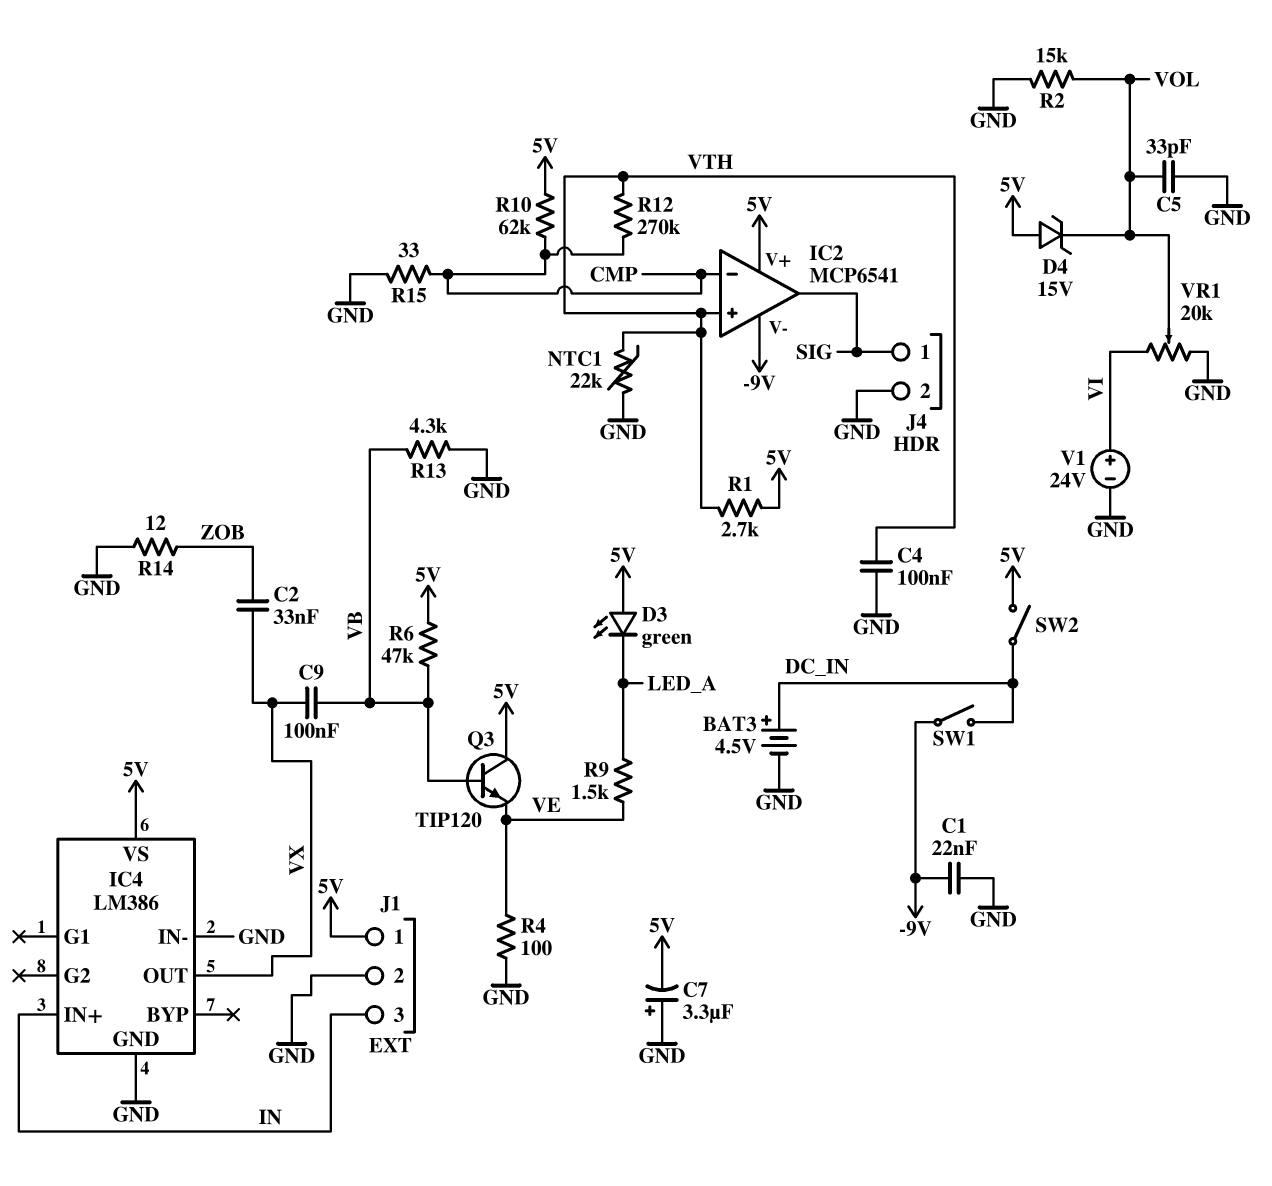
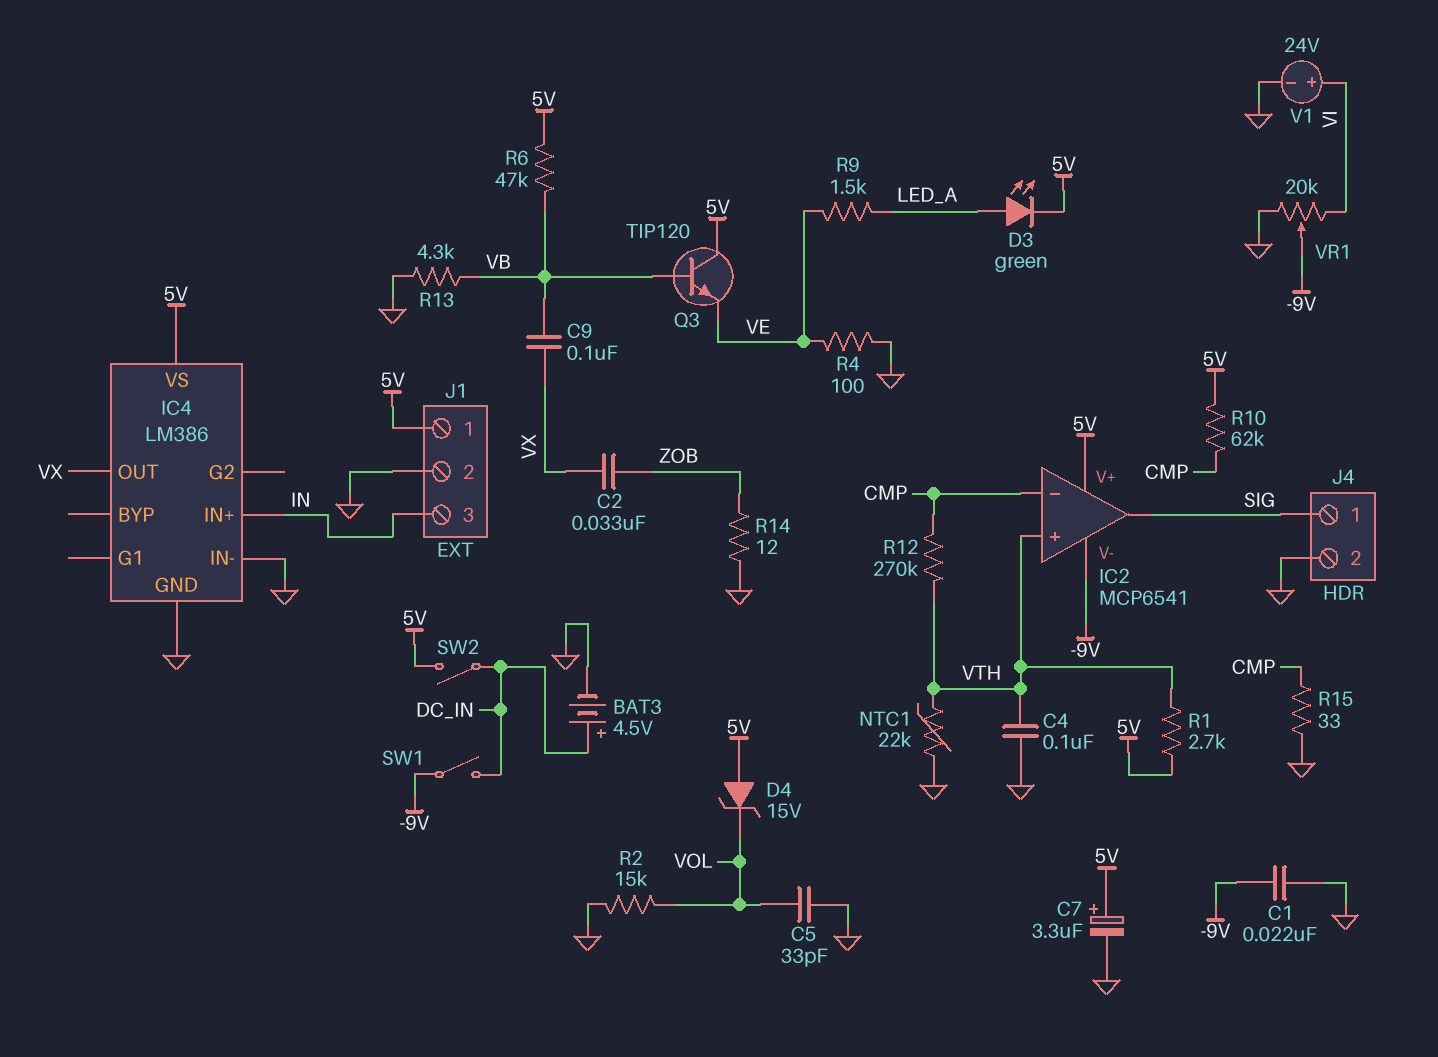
C7: 3.3uF (plus GND, minus 5V) -> 3.3uF (plus 5V, minus GND)
D3: LED green (A 5V, K LED_A) -> LED green (A LED_A, K 5V)
VR1: 20k (GND, VI, wiper VOL) -> 20k (GND, VI, wiper -9V)

